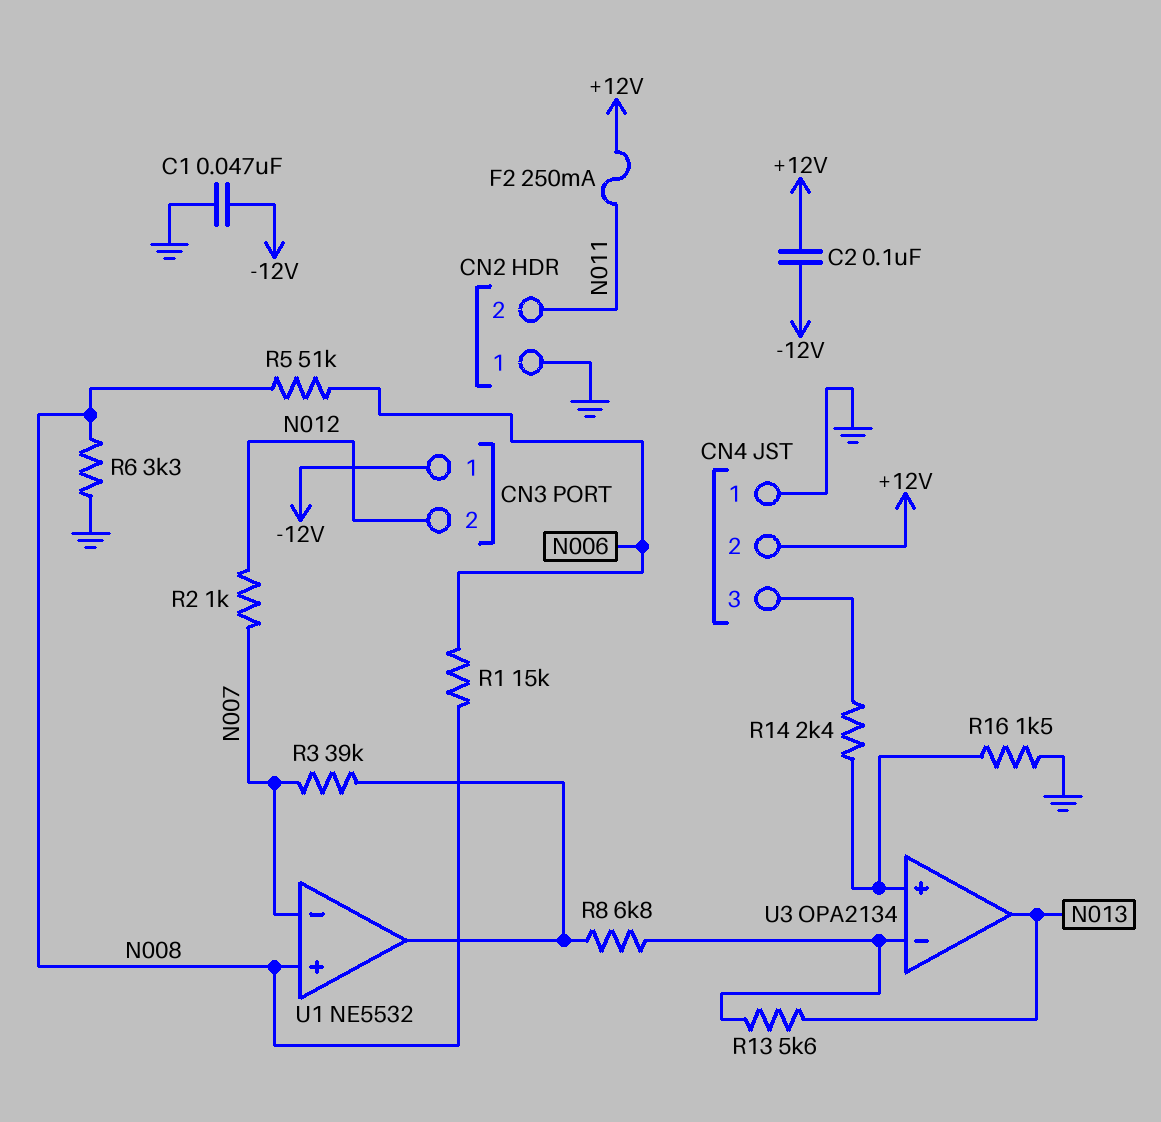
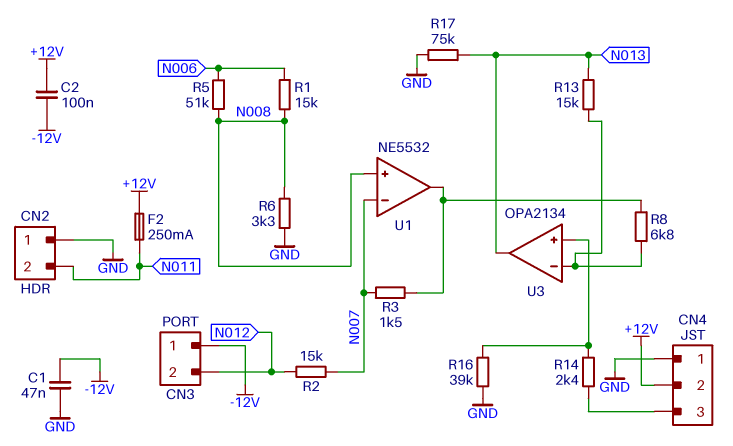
R2: 1k (N007, N012) -> 15k (N007, N012)
R3: 39k (N007, U1/out) -> 1.5k (N007, U1/out)
R13: 5.6k (N013, U3/in-) -> 15k (N013, U3/in-)
R16: 1.5k (GND, U3/in+) -> 39k (GND, U3/in+)
R17: none -> 75k (GND, N013)

